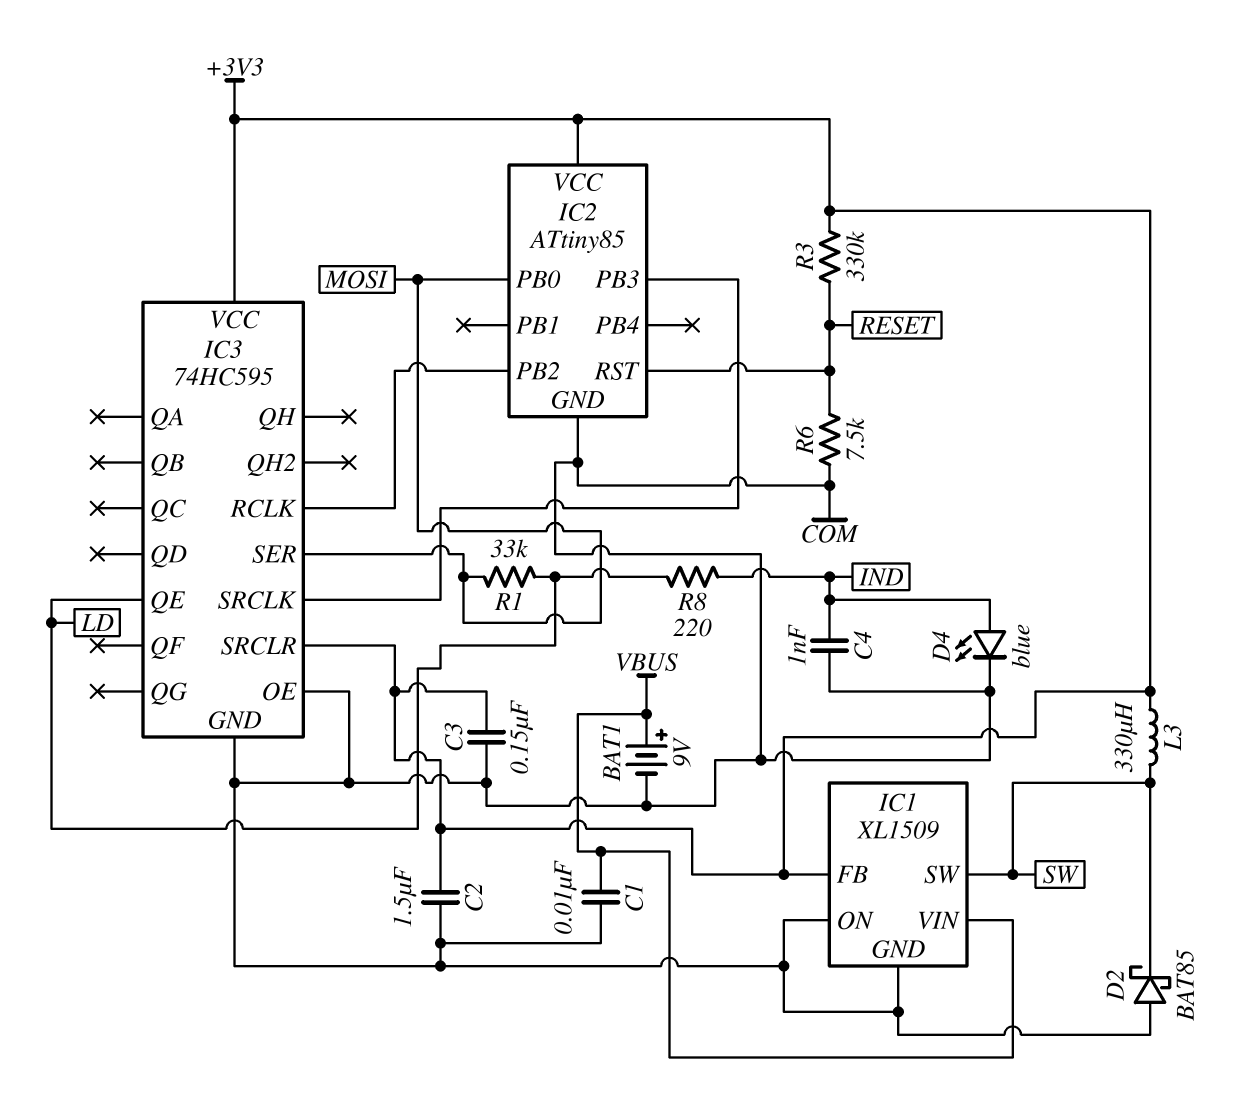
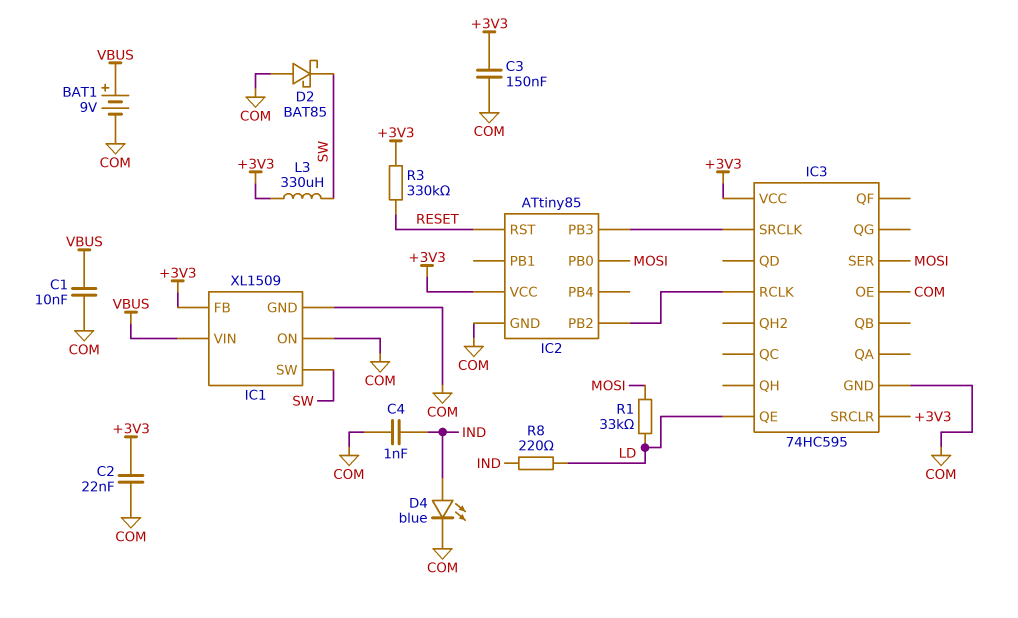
C2: 1.5uF (+3V3, COM) -> 22nF (+3V3, COM)
R6: 7.5k (COM, RESET) -> none

